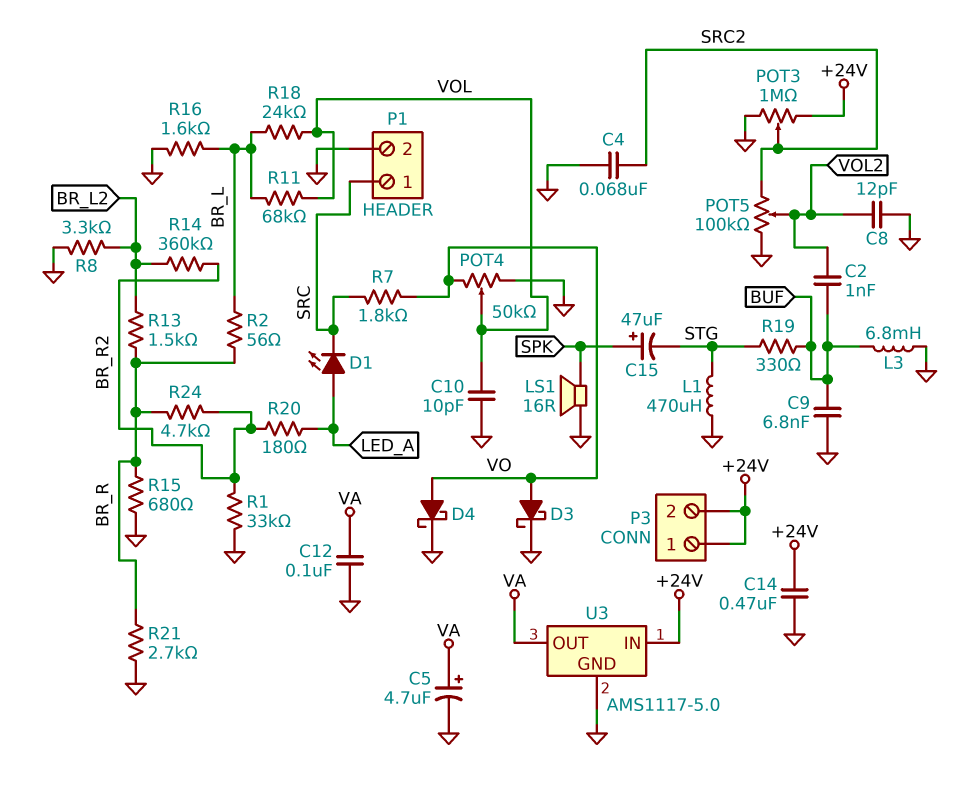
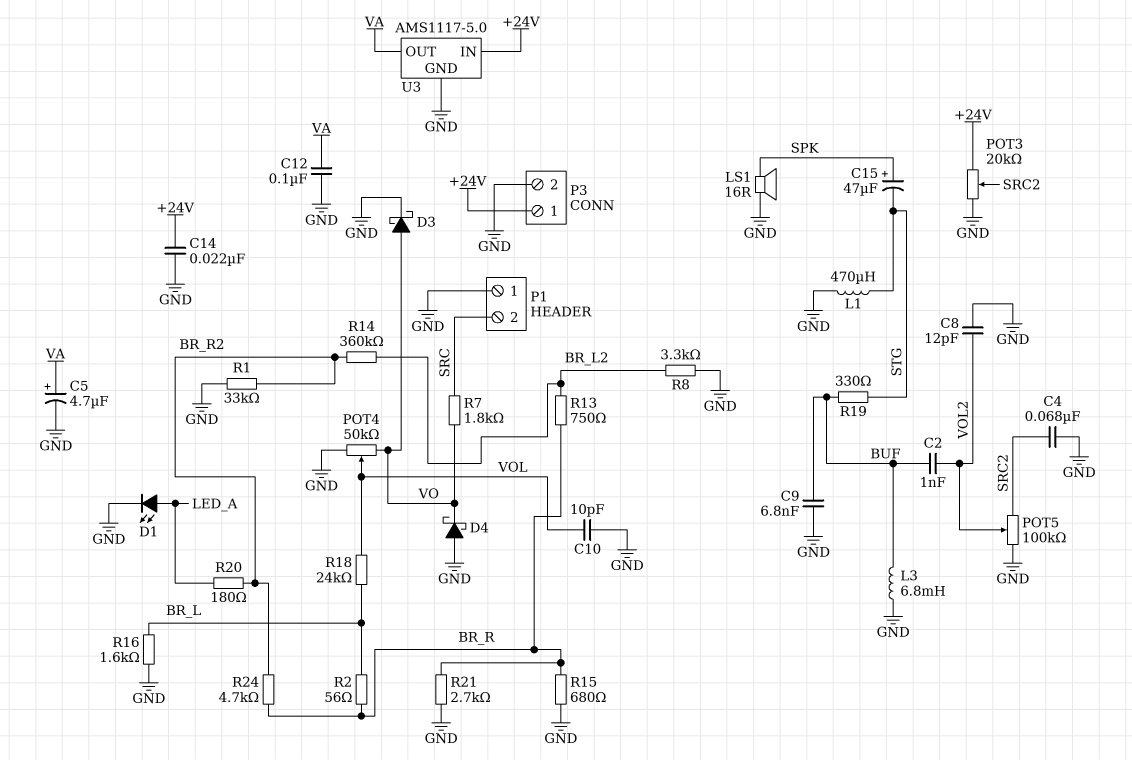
C14: 470nF (+24V, GND) -> 22nF (+24V, GND)
D1: LED (A LED_A, K SRC) -> LED (A LED_A, K GND)
D4: schottky (A VO, K GND) -> schottky (A GND, K VO)
P1 pin 1: SRC -> GND
P1 pin 2: GND -> SRC
P3 pin 2: +24V -> GND
POT3: 1M (+24V, GND, wiper SRC2) -> 20k (+24V, GND, wiper SRC2)
R11: 68k (BR_L, VOL) -> none
R13: 1.5k (BR_L2, BR_R) -> 750 (BR_L2, BR_R)

